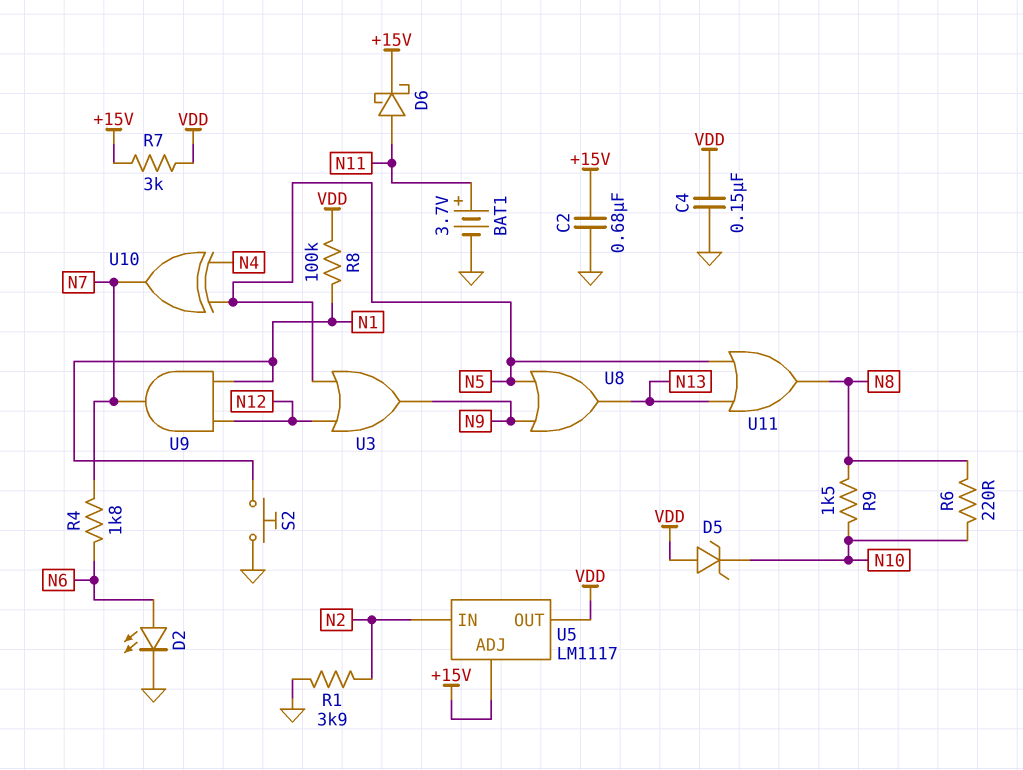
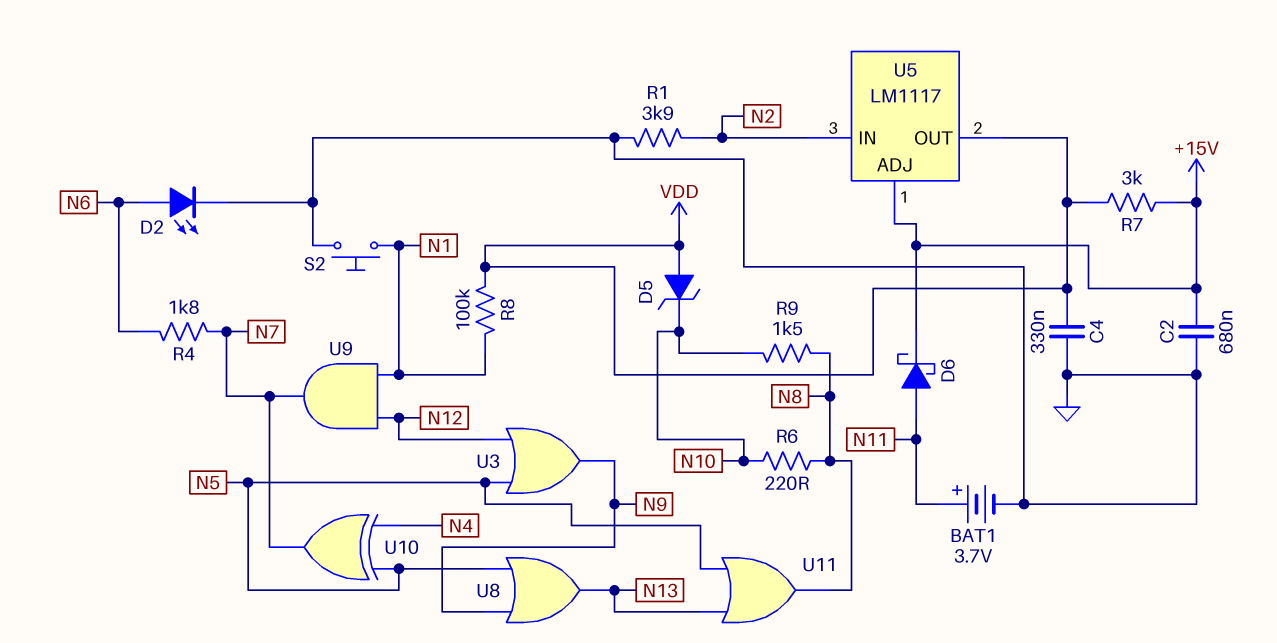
C4: 150nF (GND, VDD) -> 330nF (GND, VDD)

